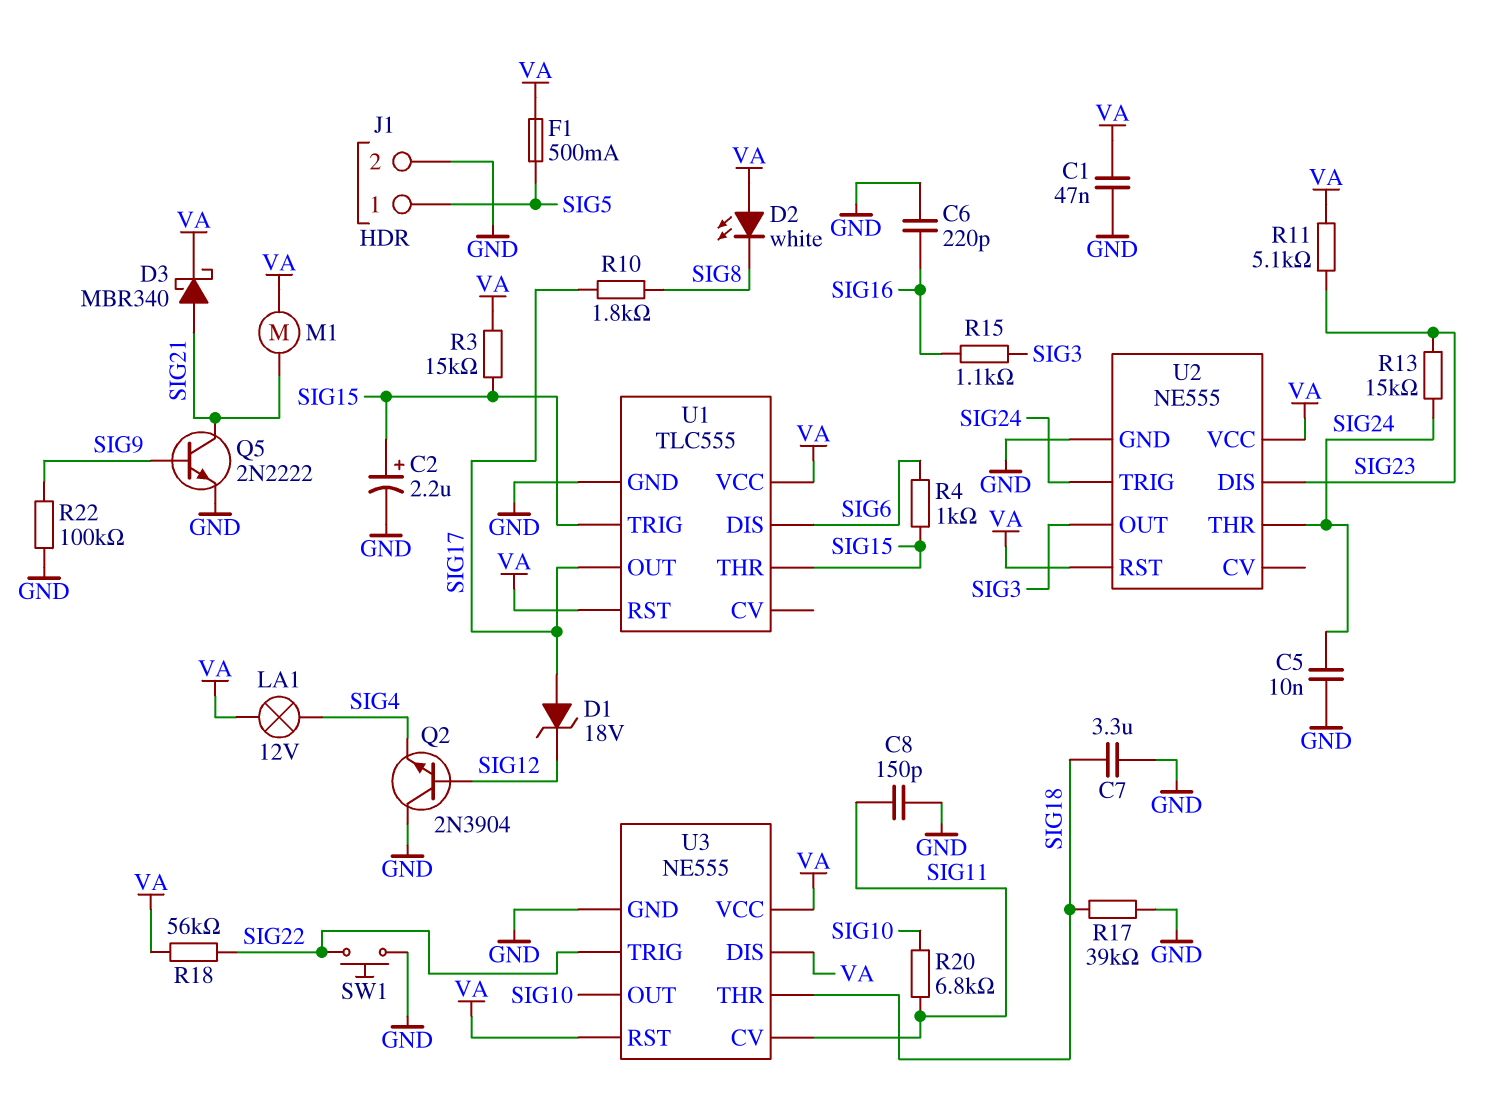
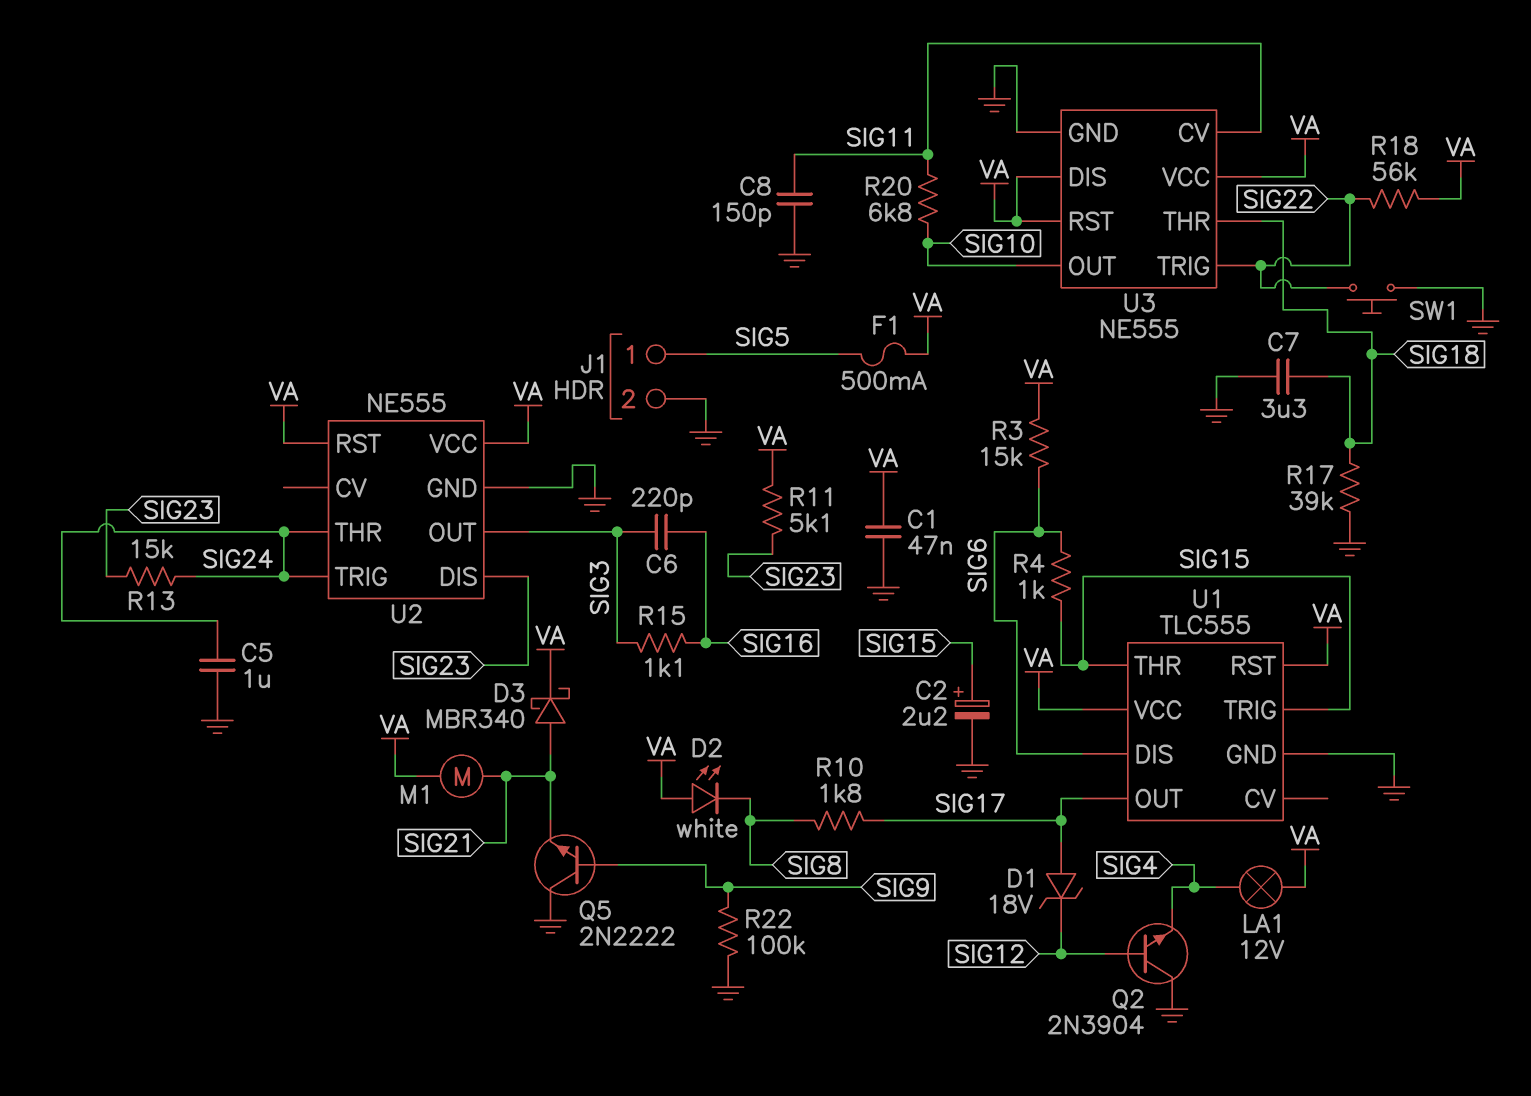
C5: 10nF (GND, SIG24) -> 1uF (GND, SIG24)
C6: 220pF (GND, SIG16) -> 220pF (SIG3, SIG16)
Q5: NPN 2N2222 (B SIG9, C SIG21, E GND) -> NPN 2N2222 (B SIG9, C GND, E SIG21)
R3: 15k (SIG15, VA) -> 15k (SIG6, VA)

